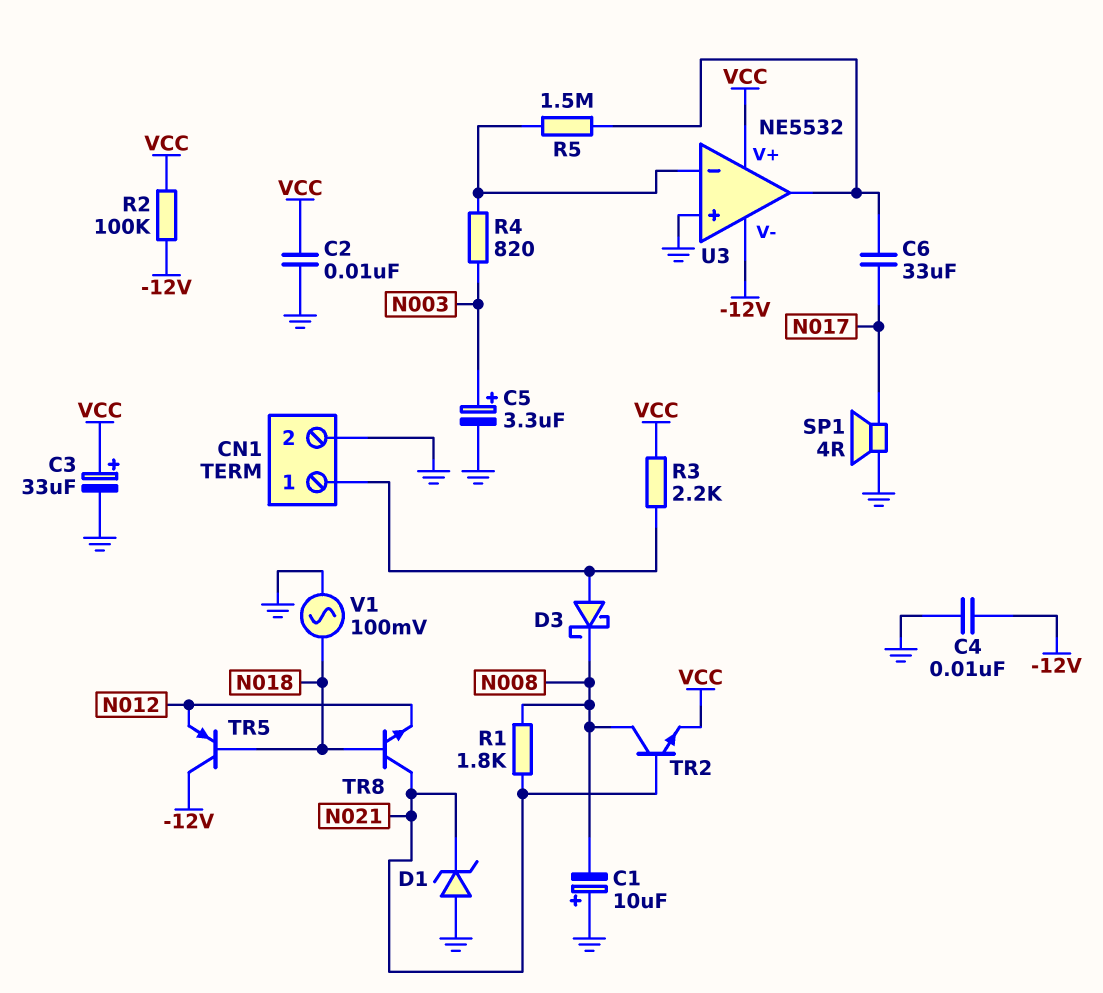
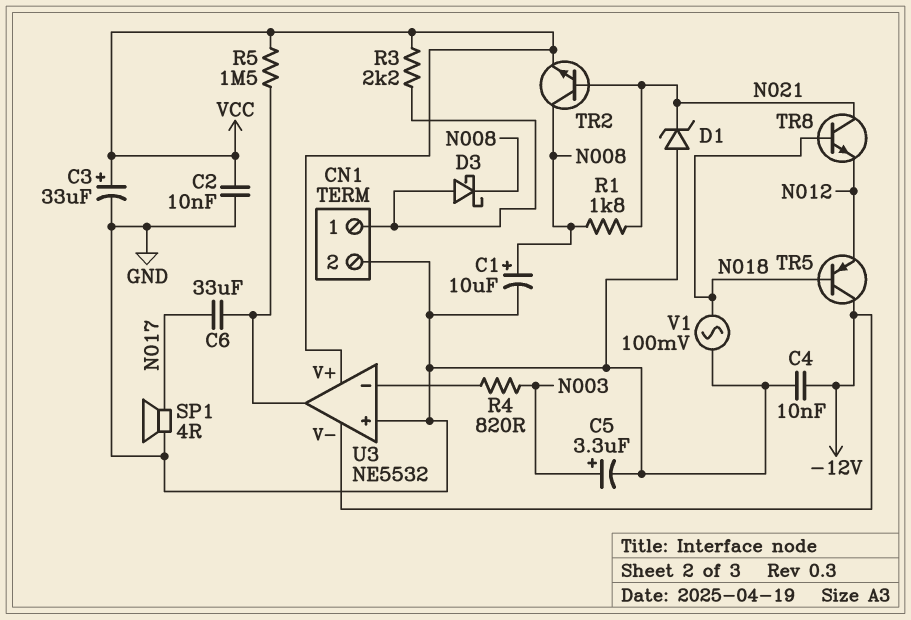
C1: 10uF (plus GND, minus N008) -> 10uF (plus N008, minus GND)
R2: 100k (-12V, VCC) -> none
R5: 1.5M (U3/in-, U3/out) -> 1.5M (U3/out, VCC)

